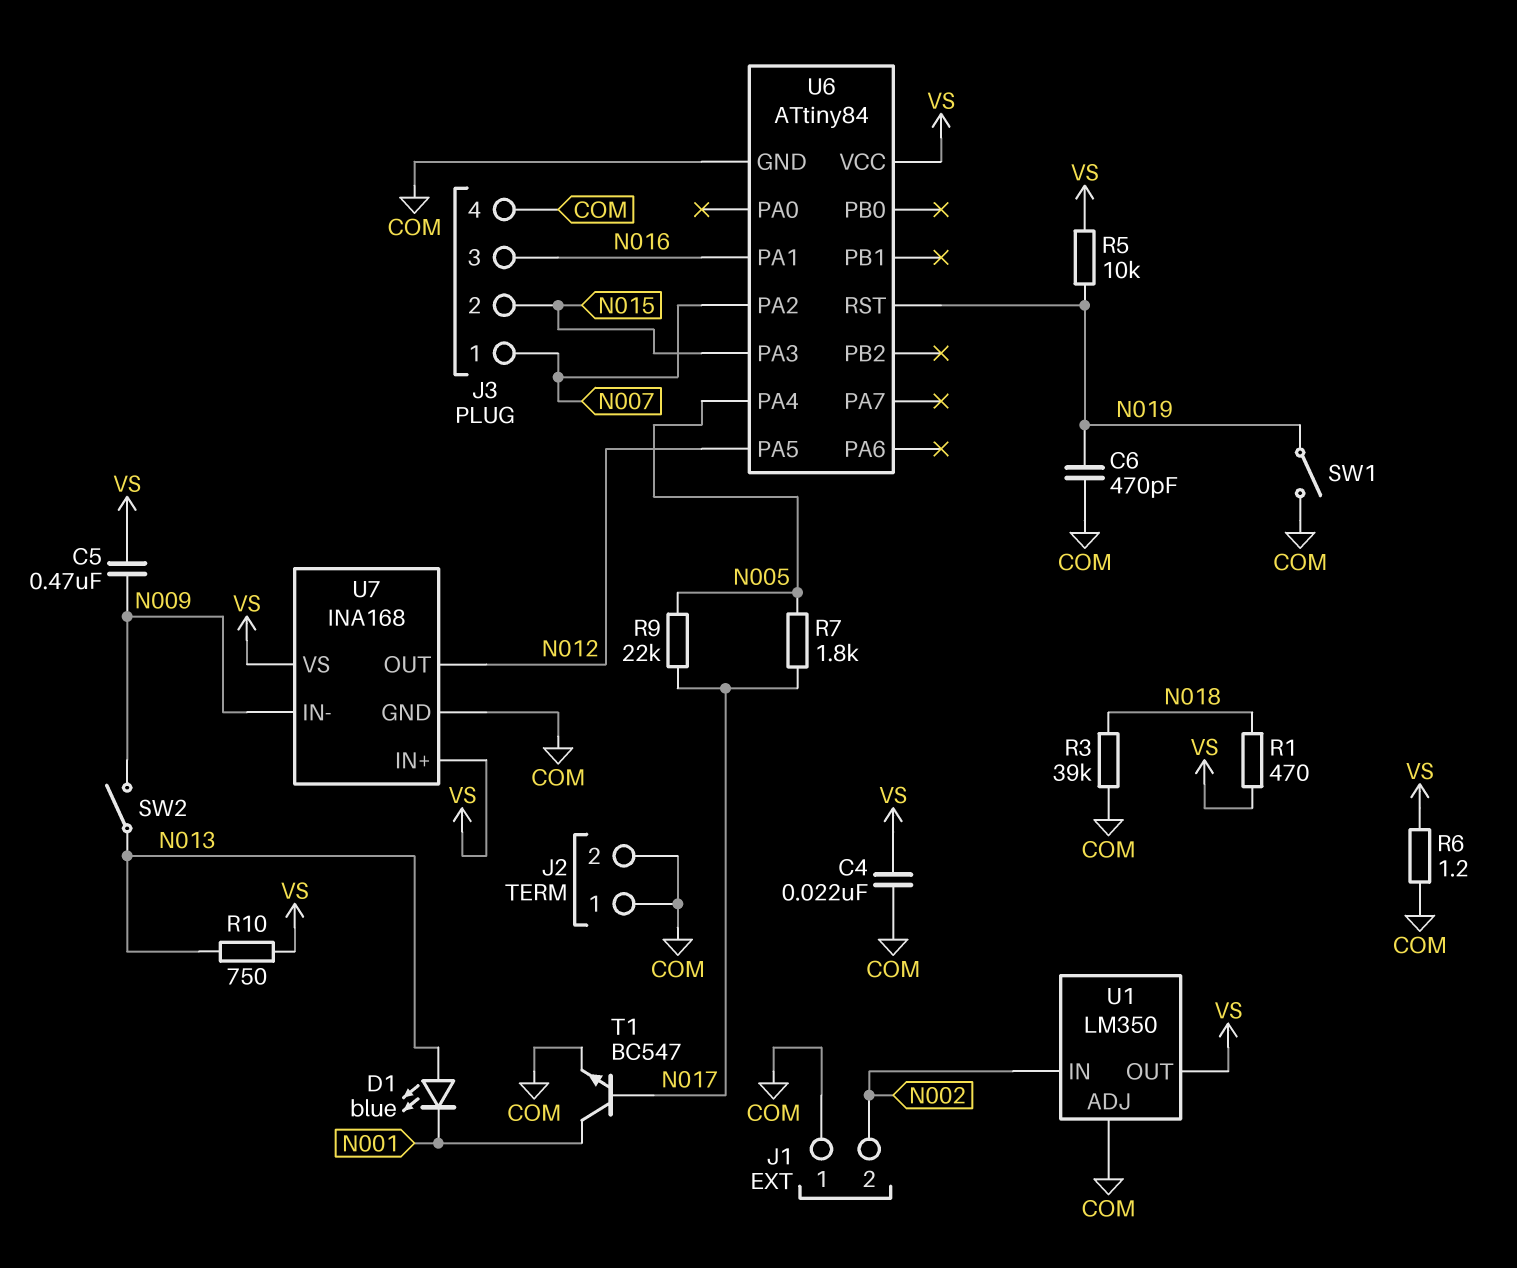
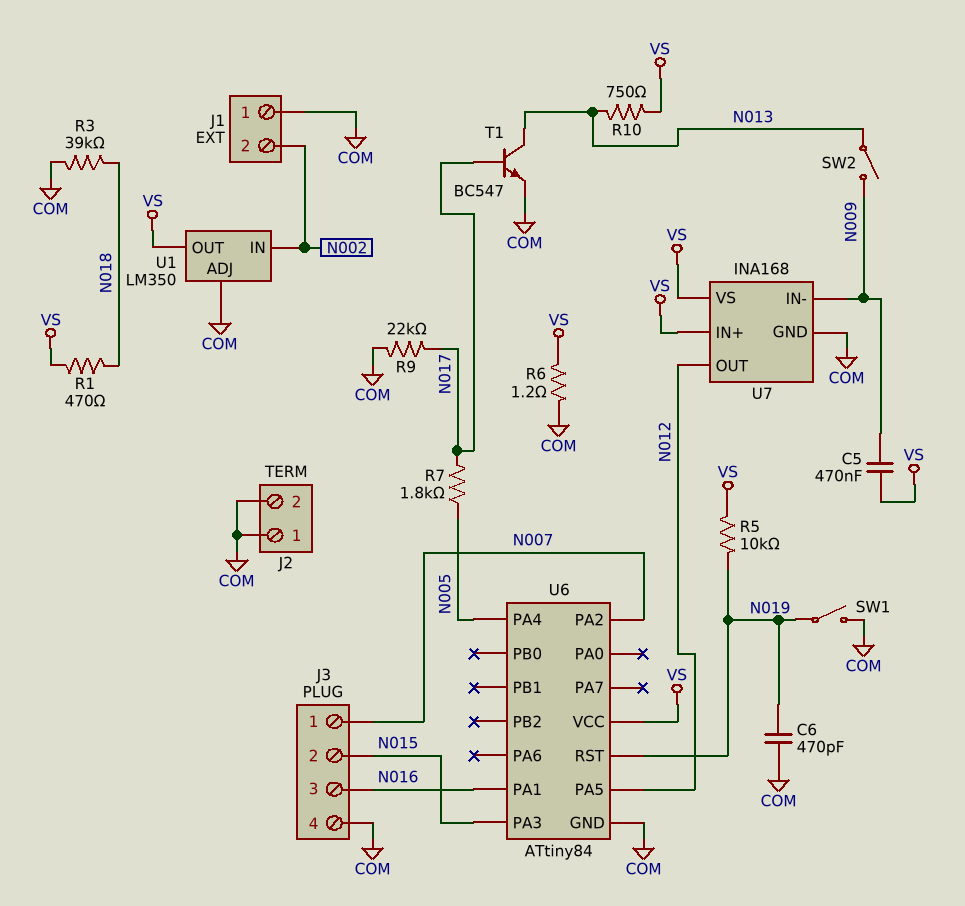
C4: 22nF (COM, VS) -> none
D1: LED blue (A N013, K N001) -> none
R9: 22k (N005, N017) -> 22k (COM, N017)
T1: NPN BC547 (B N017, C N001, E COM) -> NPN BC547 (B N017, C N013, E COM)

